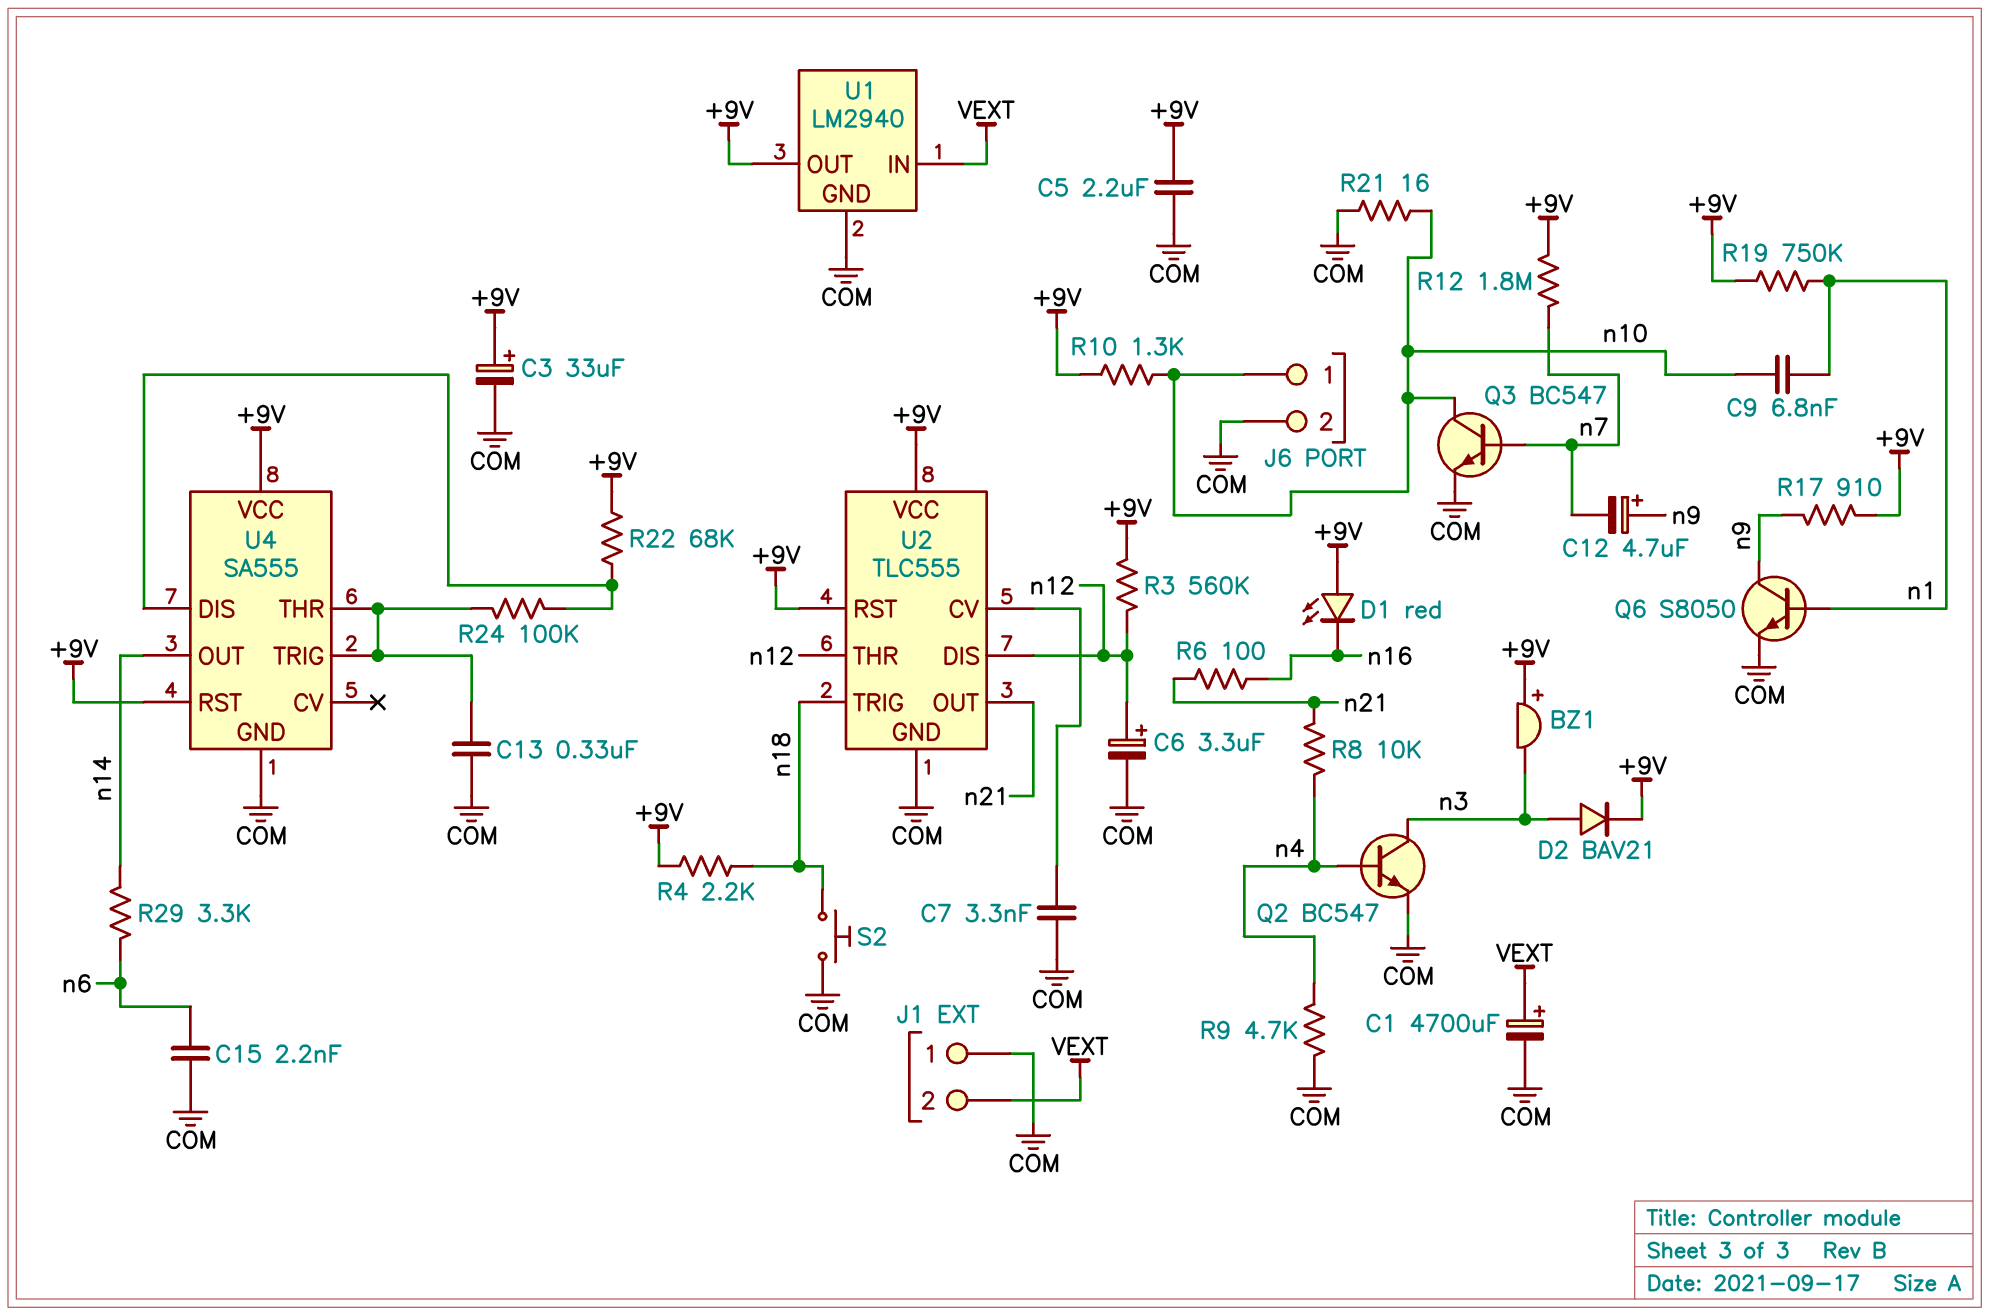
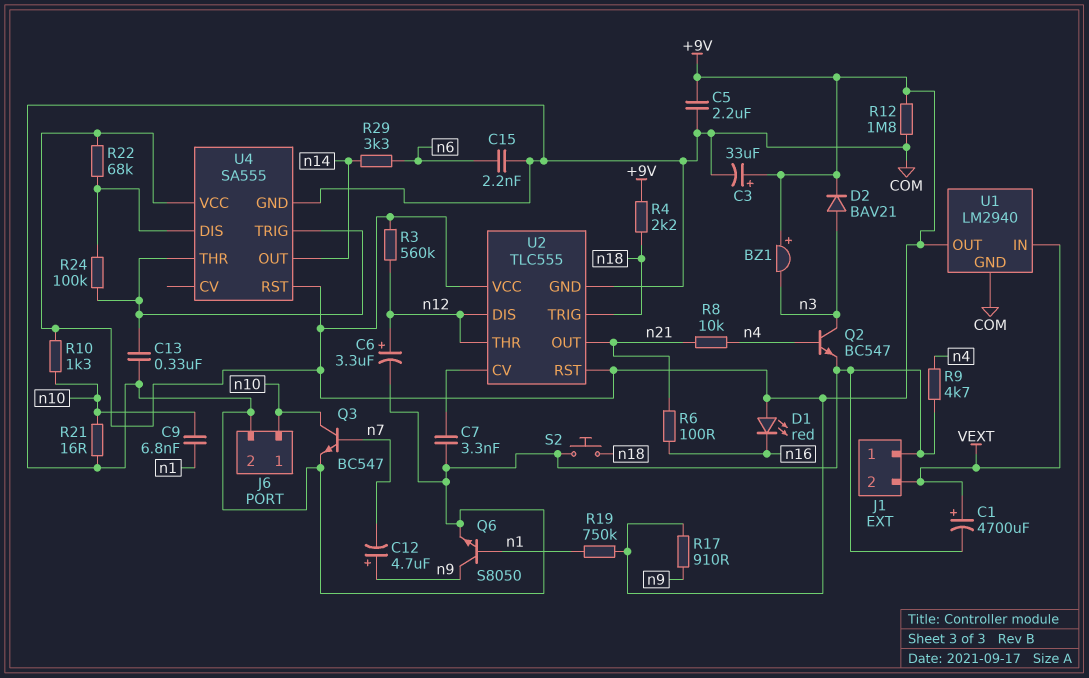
R12: 1.8M (+9V, n7) -> 1.8M (+9V, COM)

